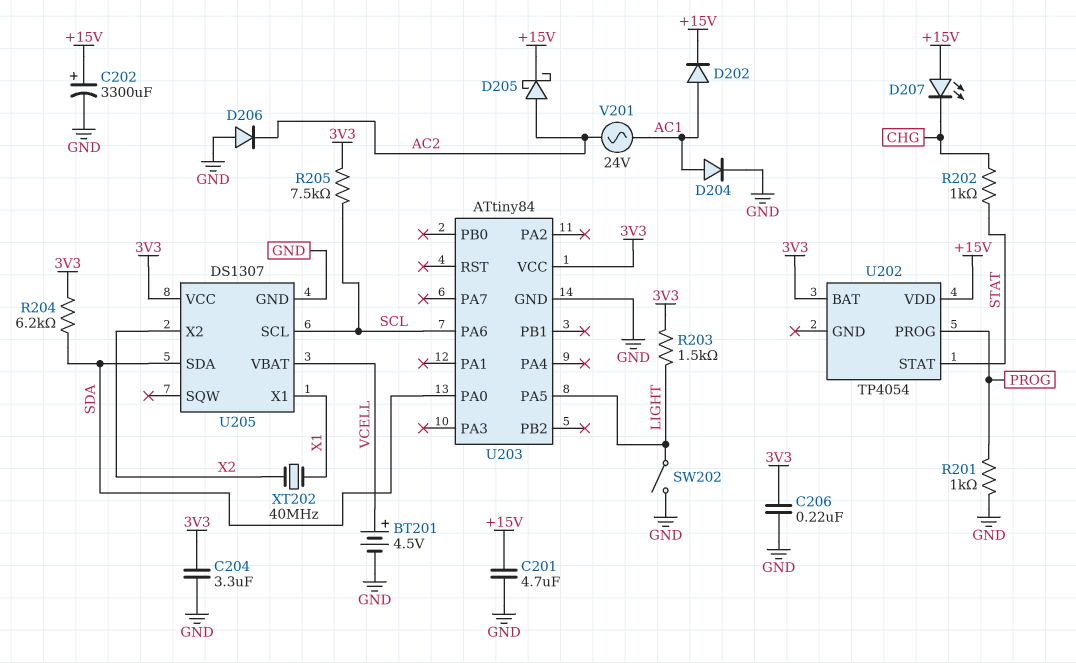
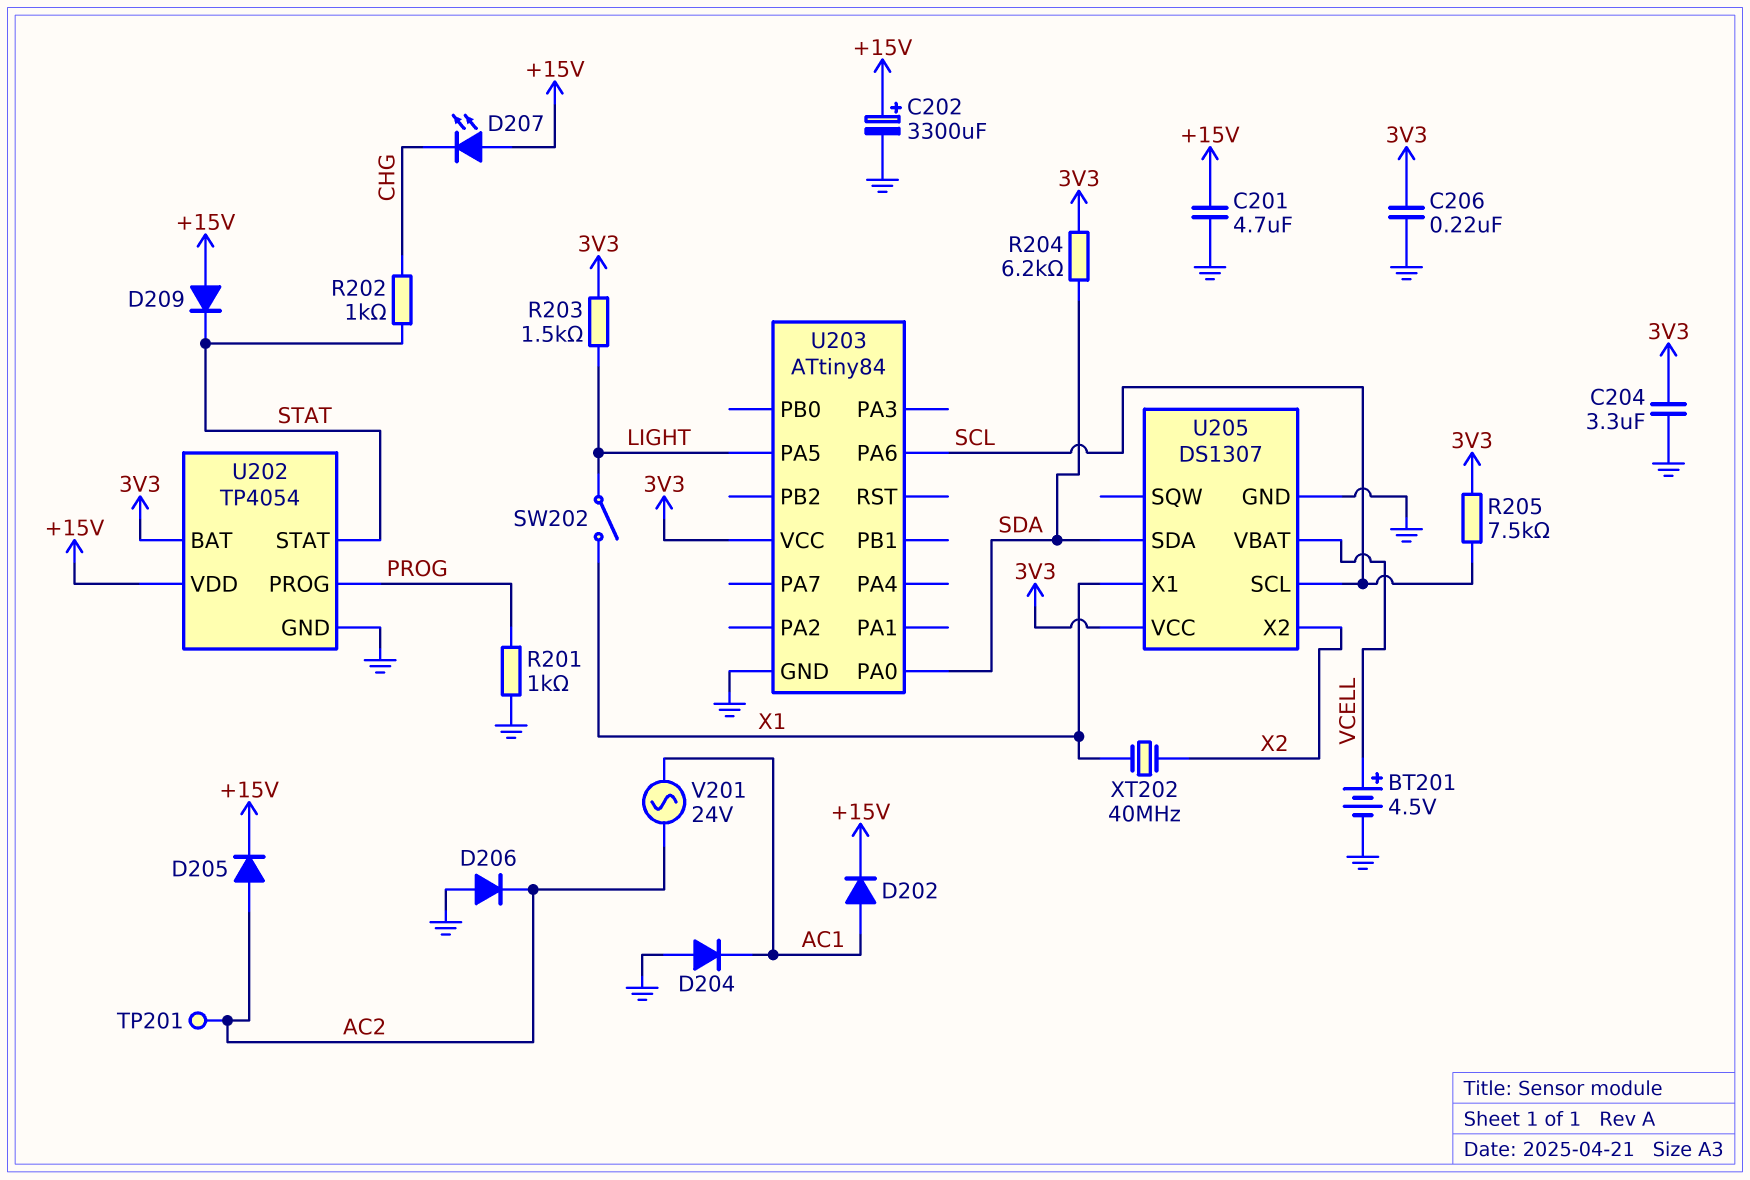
D204: diode (A AC1, K GND) -> diode (A GND, K AC1)
D205: schottky (A AC2, K +15V) -> diode (A AC2, K +15V)
D209: none -> diode (A +15V, K STAT)
SW202: switch (GND, LIGHT) -> switch (LIGHT, X1)
TP201: none -> test point (AC2)
U202 pin GND: none -> GND

